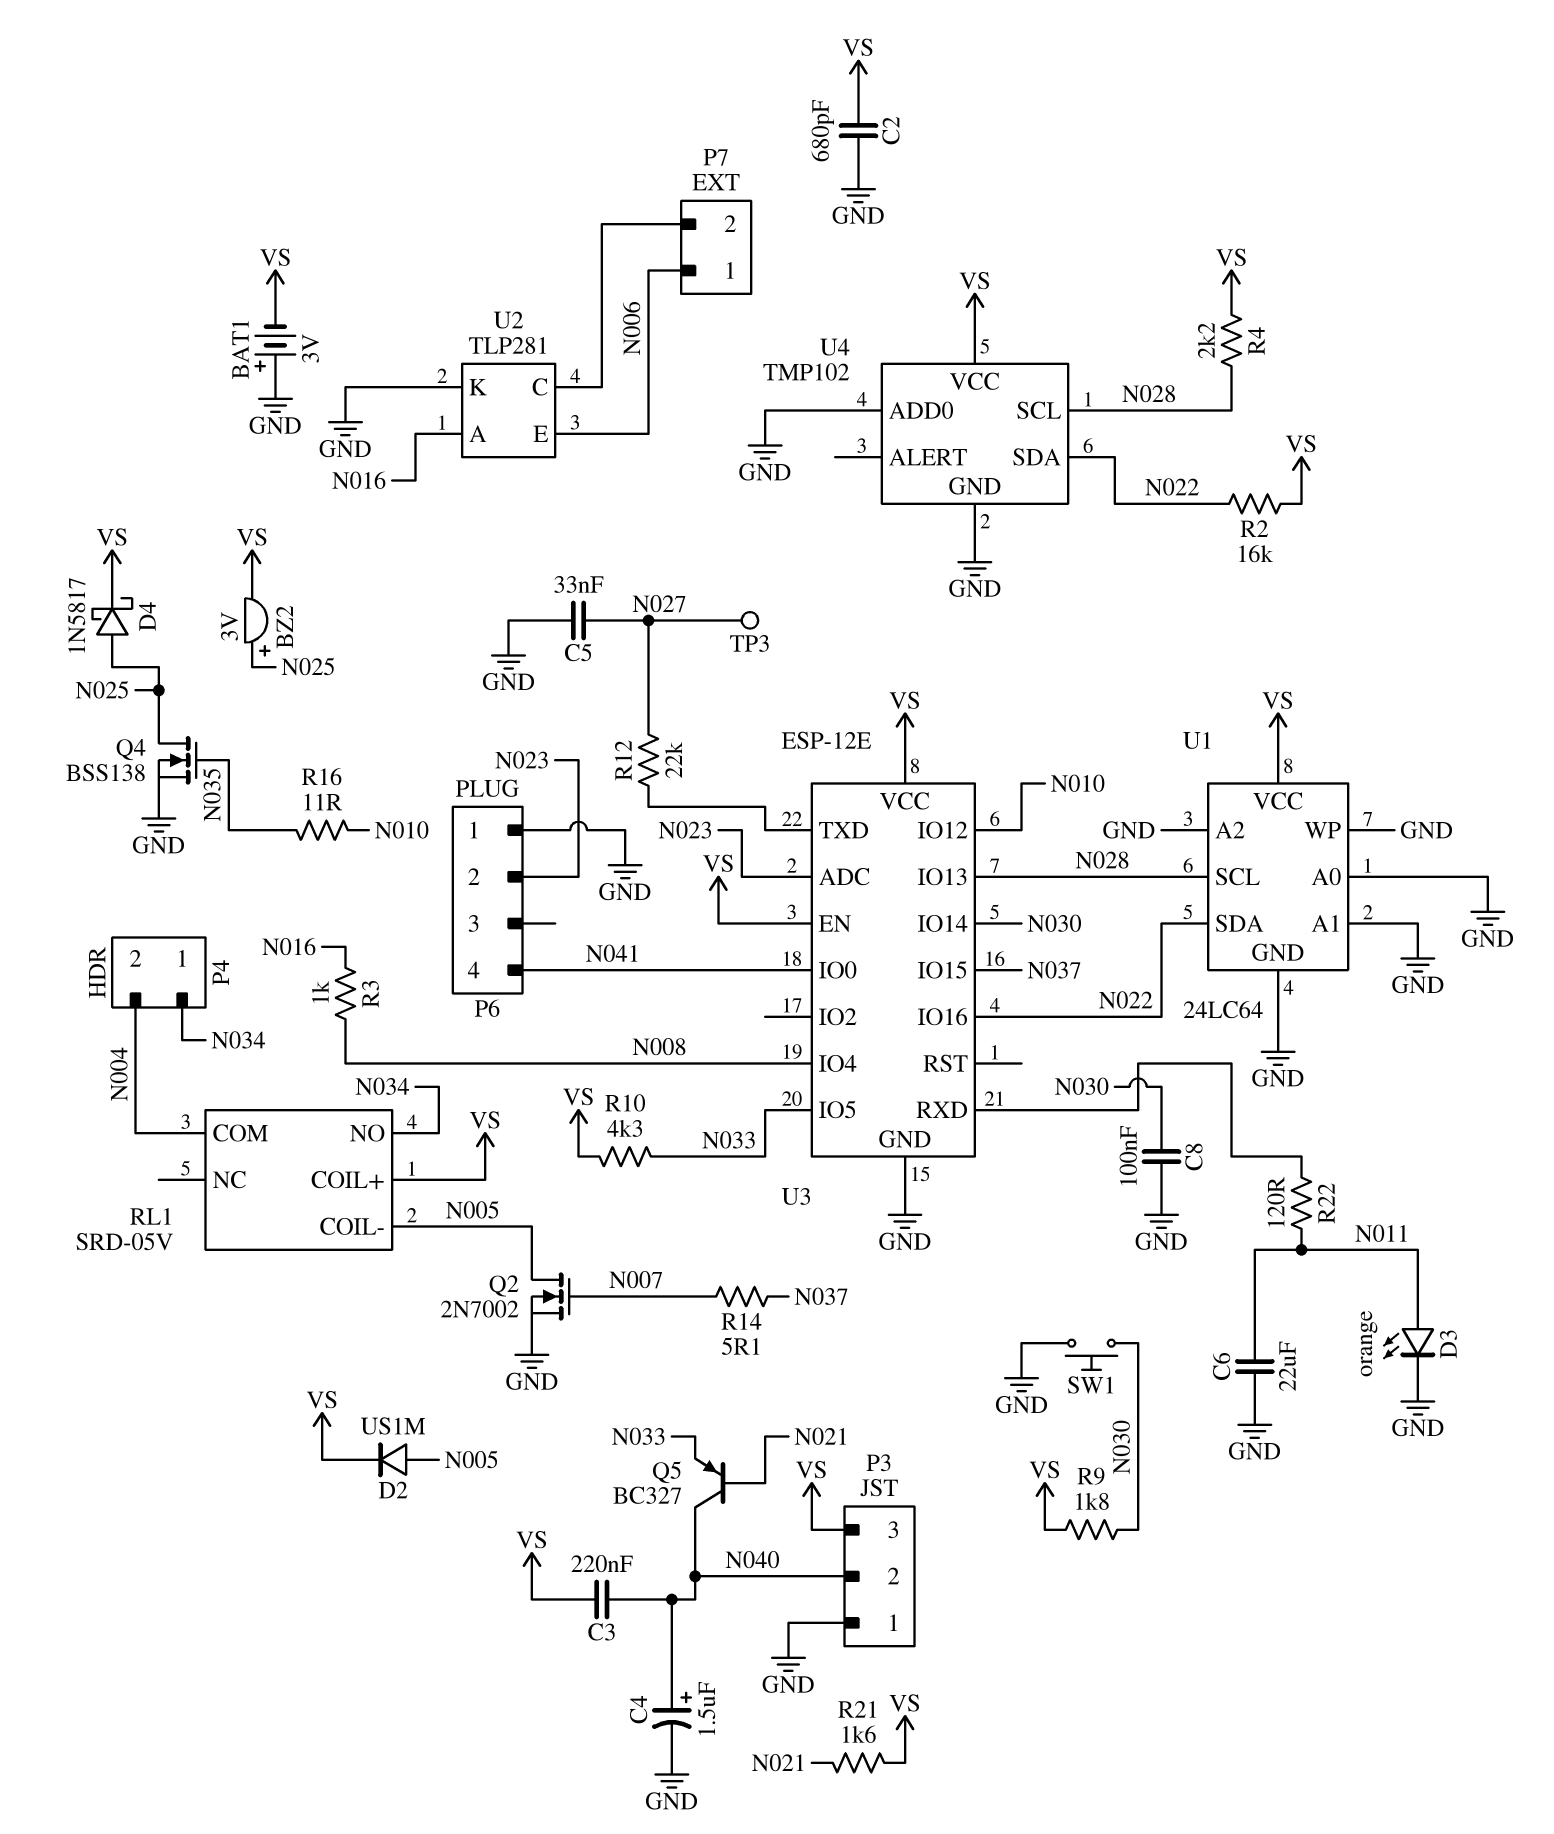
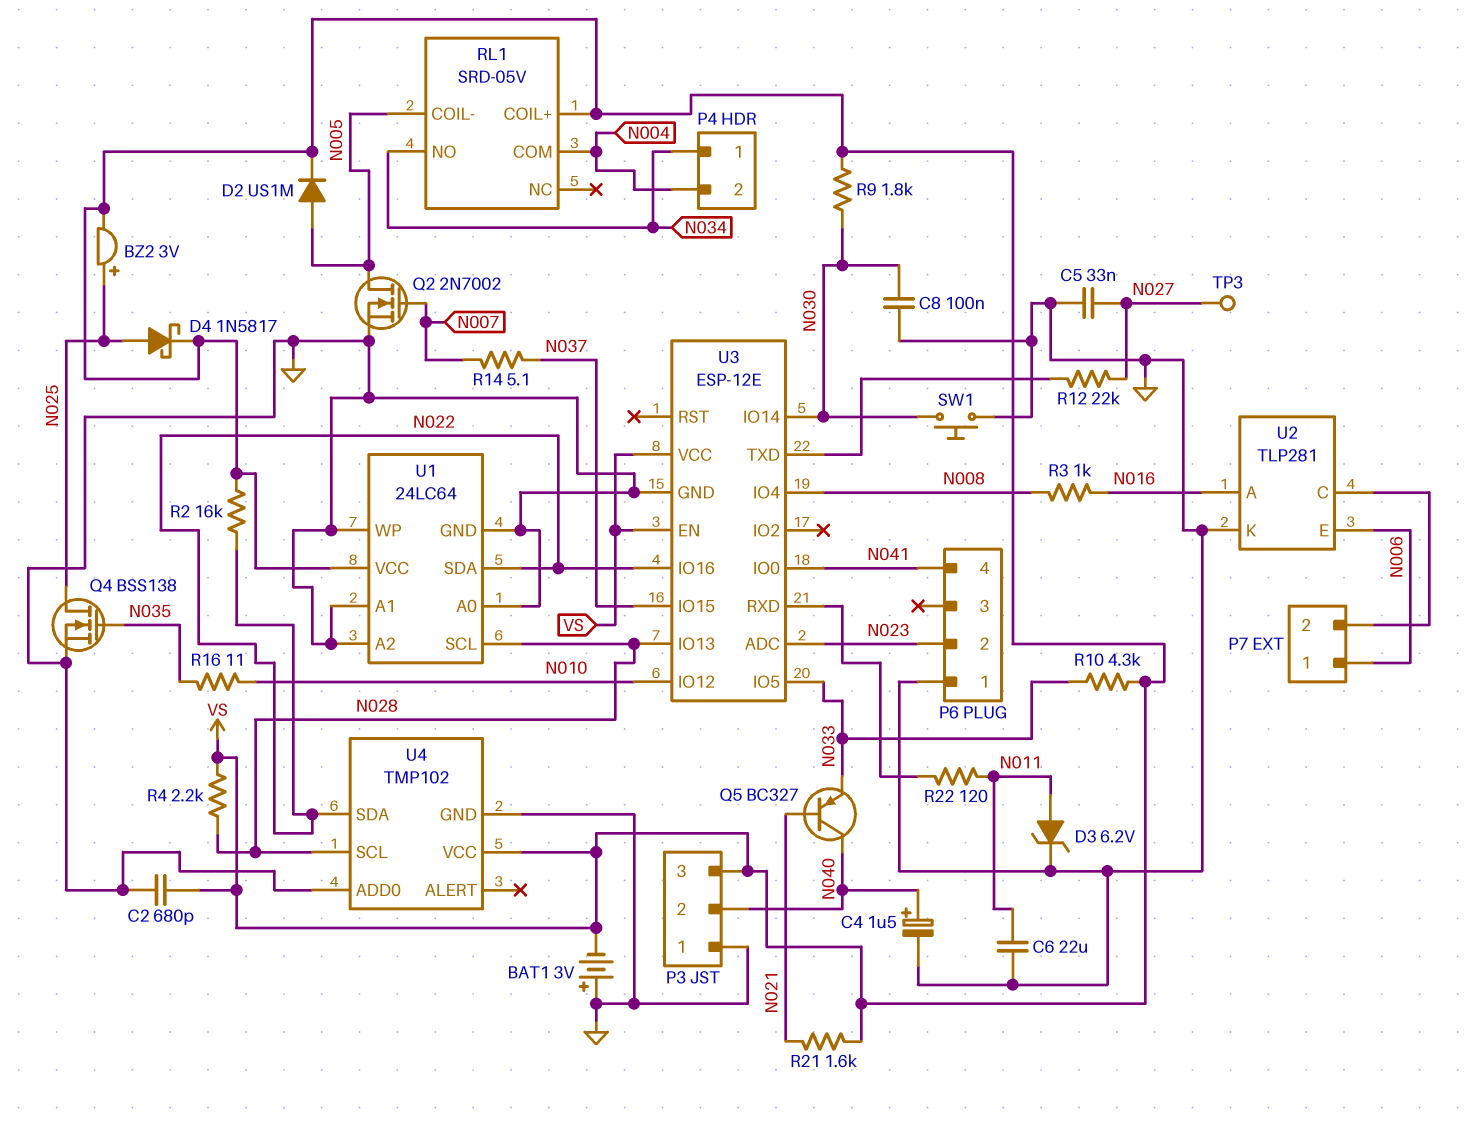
C3: 220nF (N040, VS) -> none
D3: LED orange (A N011, K GND) -> zener 6.2V (A N011, K GND)

